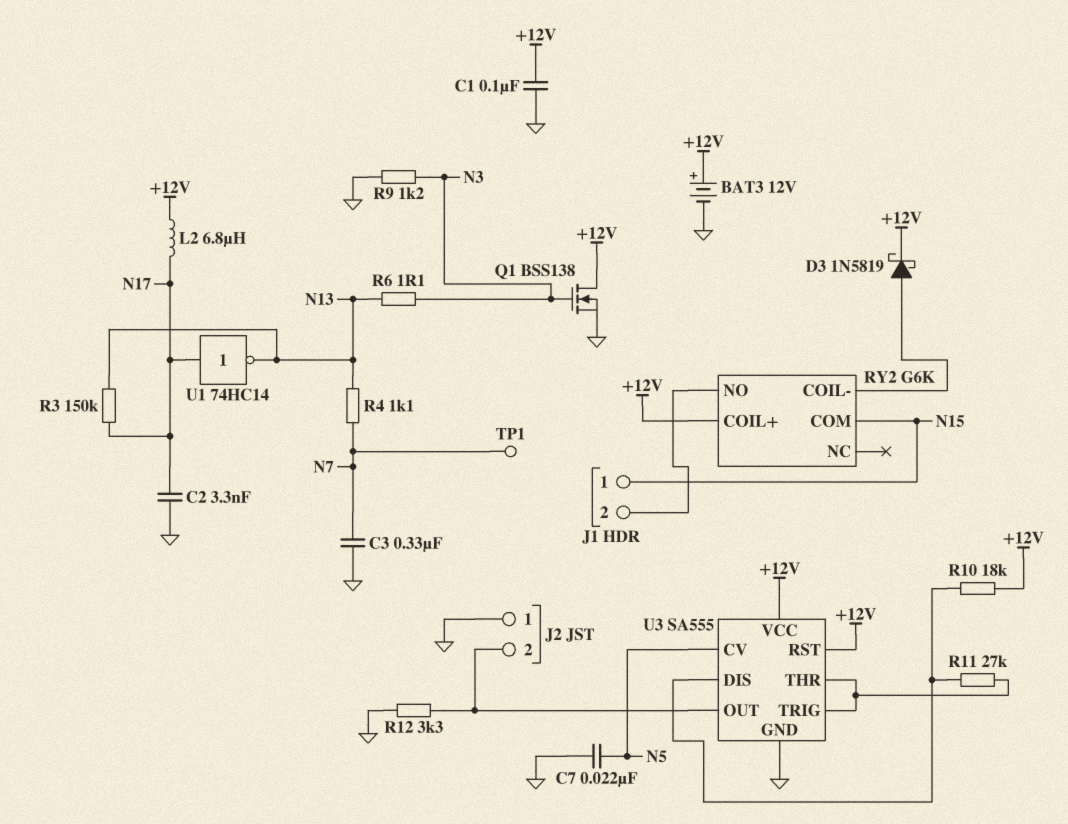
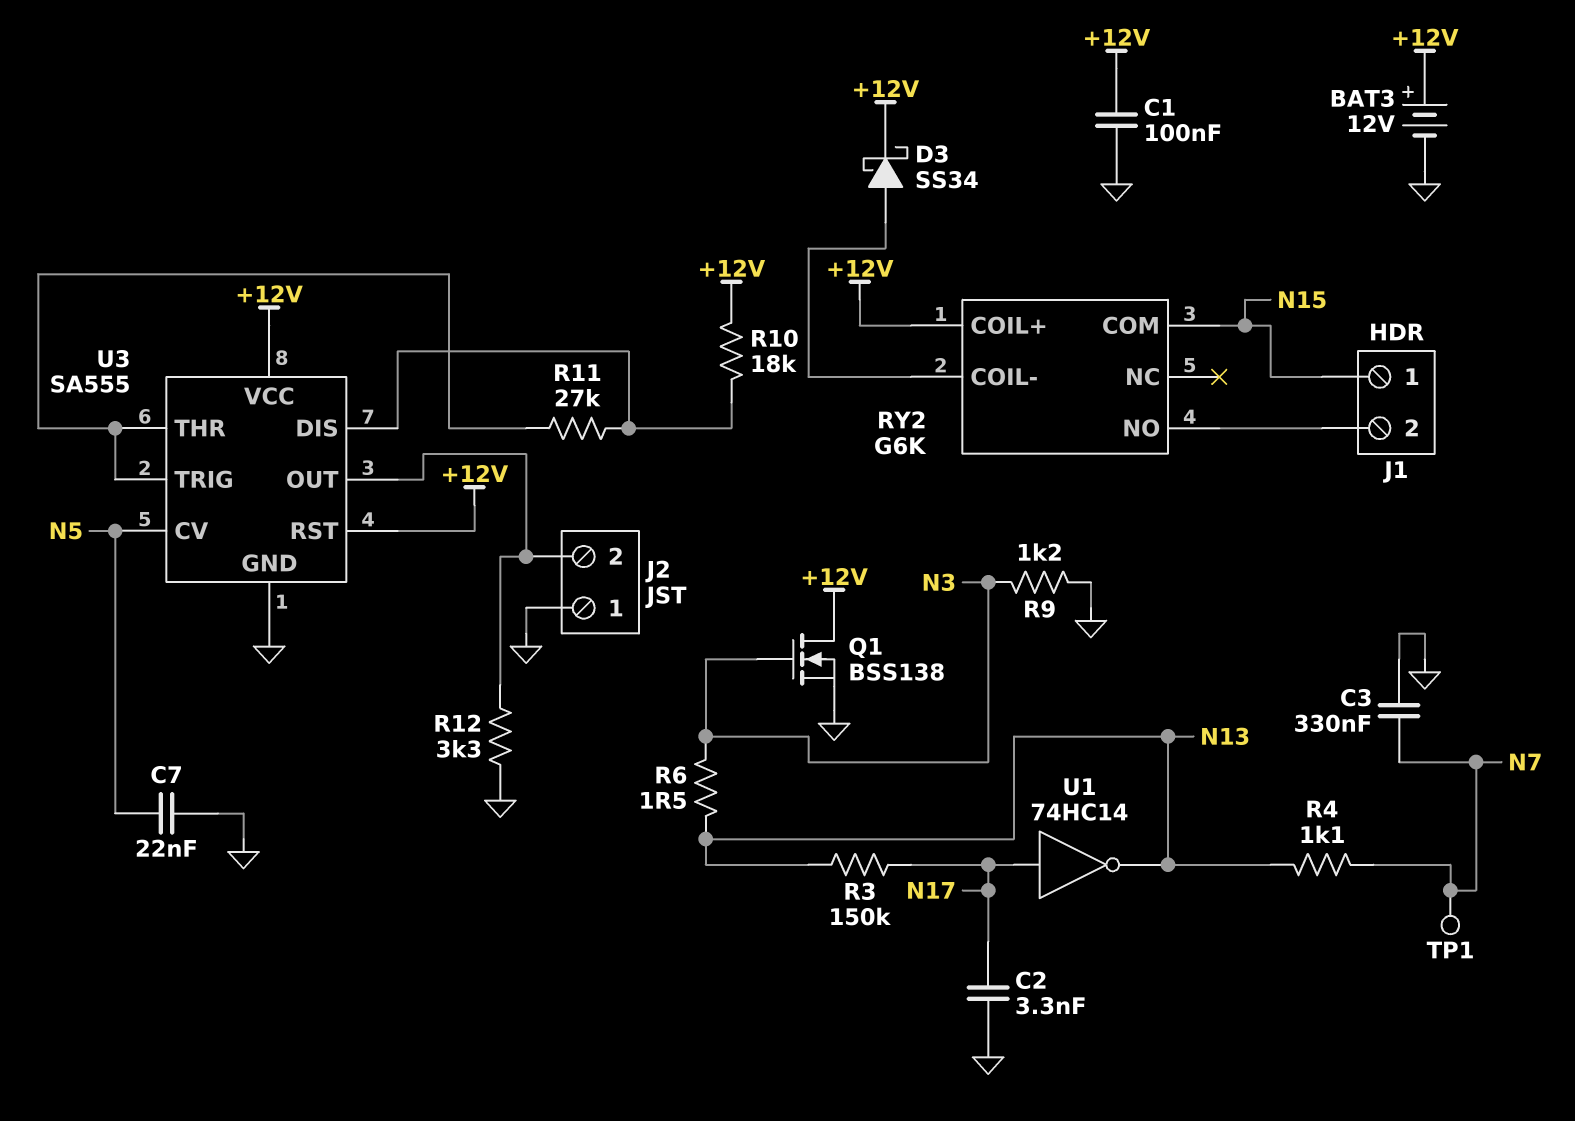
D3: schottky 1N5819 (A RY2/COIL-, K +12V) -> schottky SS34 (A RY2/COIL-, K +12V)
L2: 6.8uH (+12V, N17) -> none
R6: 1.1 (N3, N13) -> 1.5 (N3, N13)

